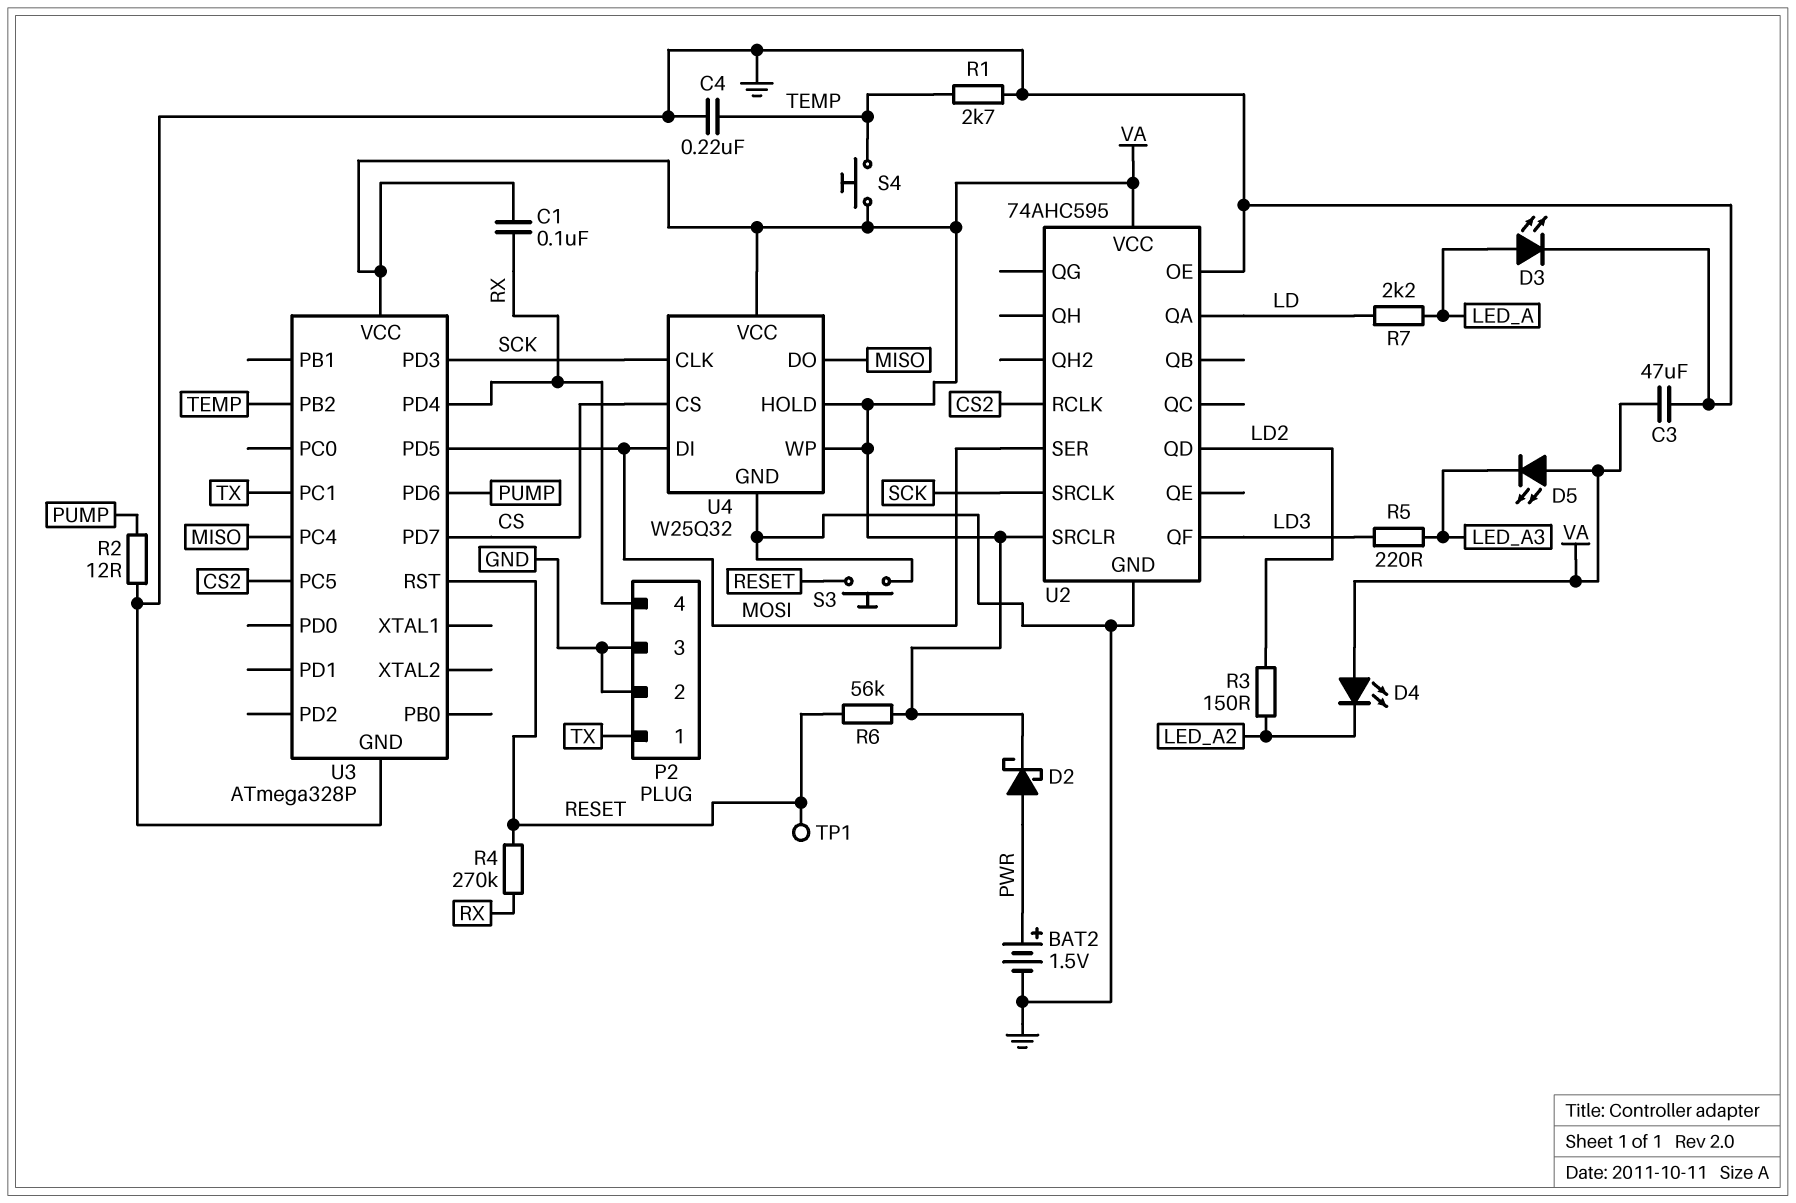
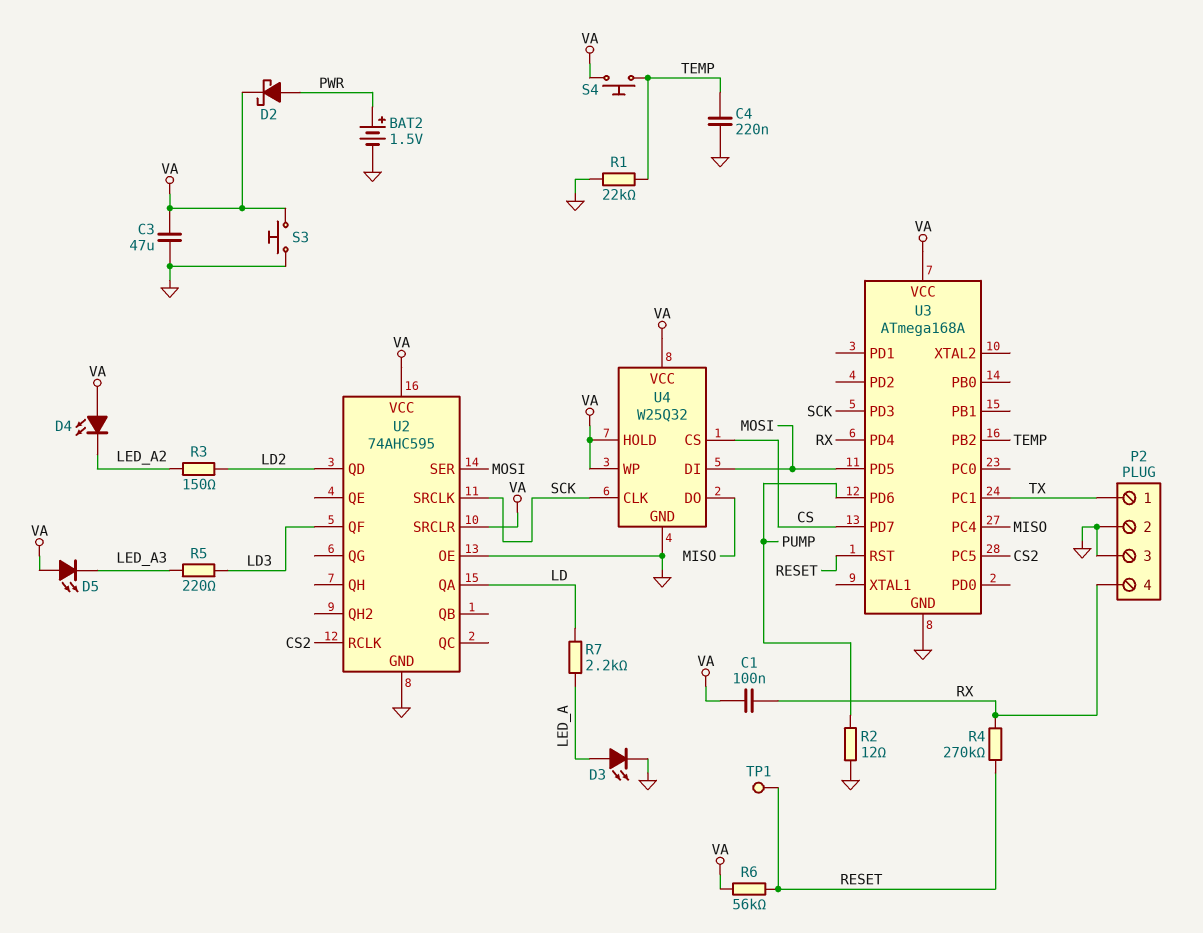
R1: 2.7k (GND, TEMP) -> 22k (GND, TEMP)
S3: button (GND, RESET) -> button (GND, VA)
U3: ATmega328P -> ATmega168A

